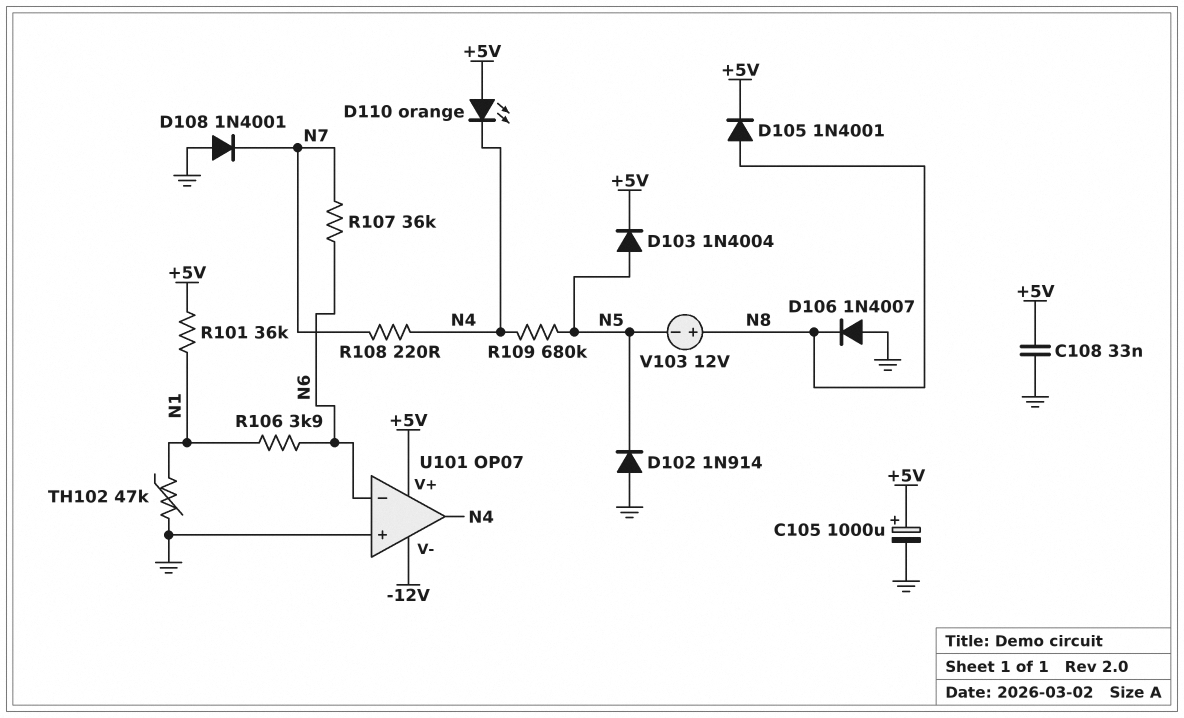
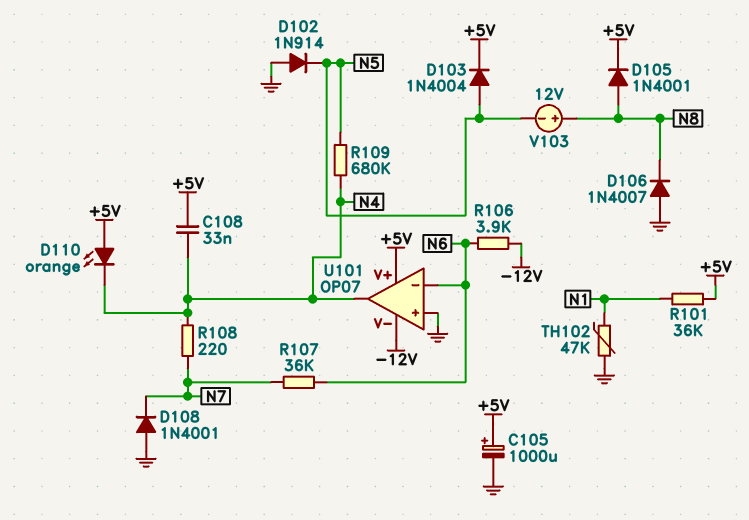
C108: 33nF (+5V, GND) -> 33nF (+5V, N4)
R106: 3.9k (N1, N6) -> 3.9k (-12V, N6)

